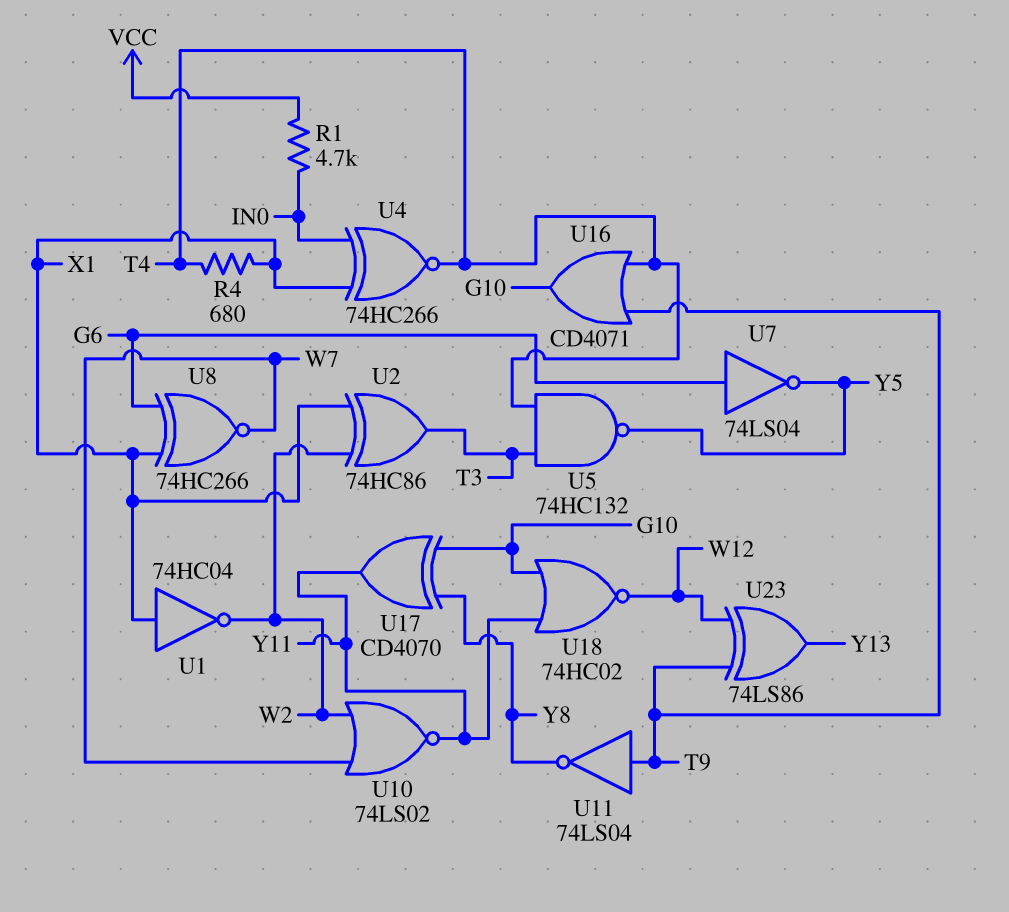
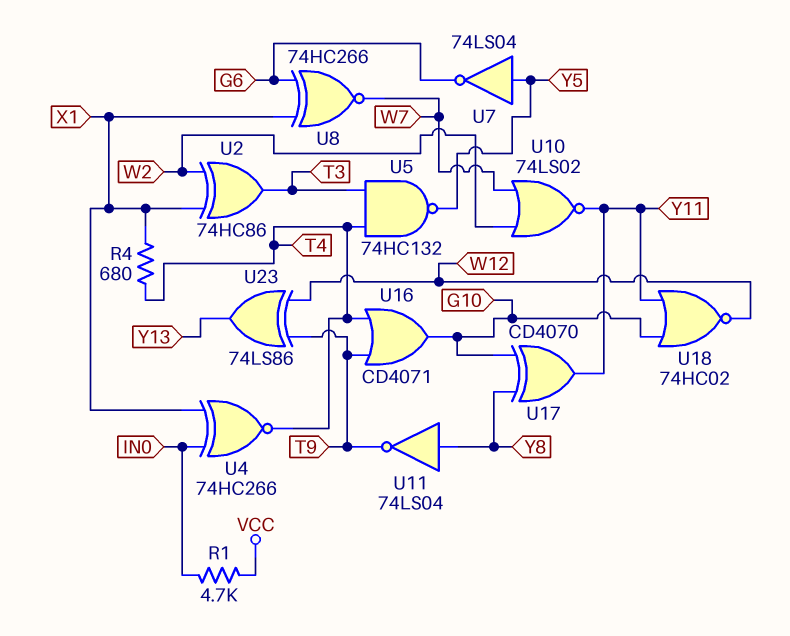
U1: NOT 74HC04 (in X1, out W2) -> none
U7: NOT 74LS04 (in G6, out Y5) -> NOT 74LS04 (in Y5, out G6)
U11: NOT 74LS04 (in T9, out Y8) -> NOT 74LS04 (in Y8, out T9)

